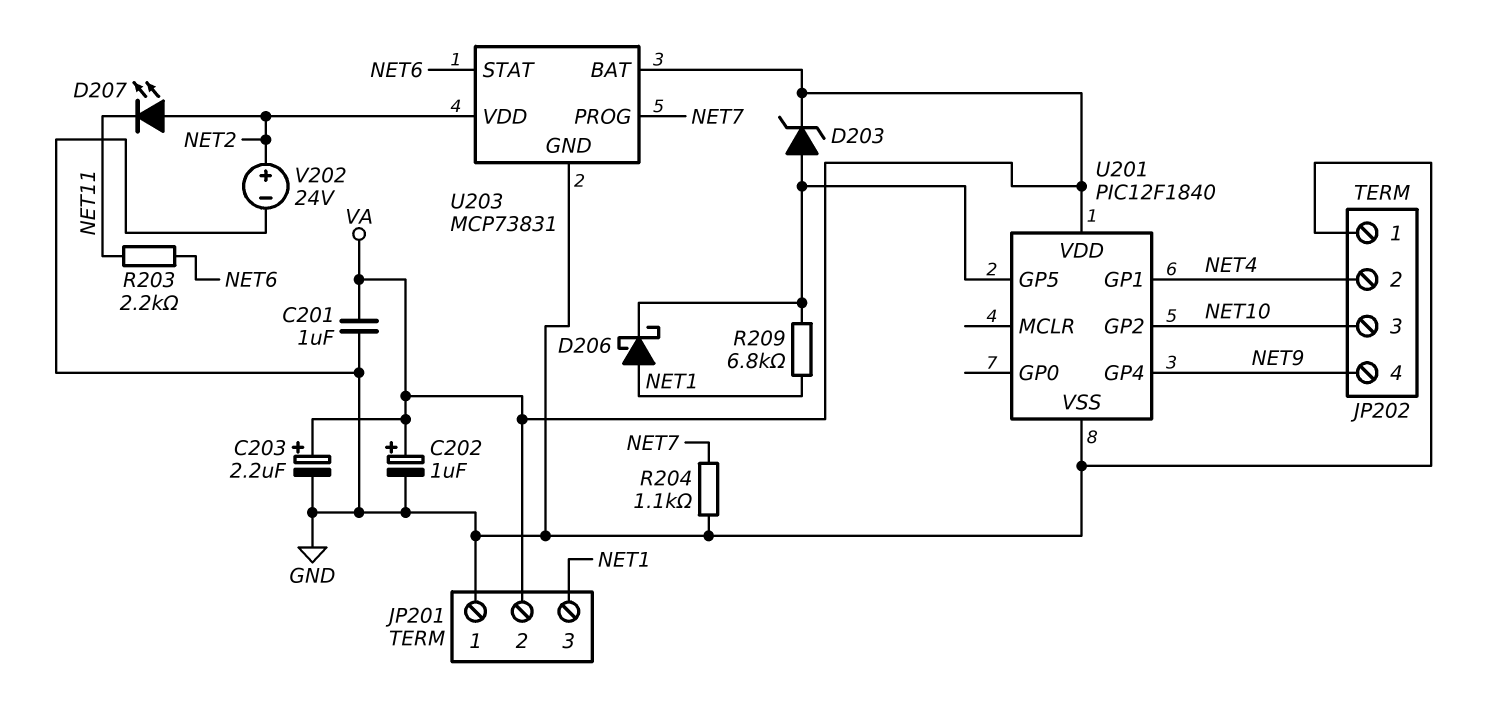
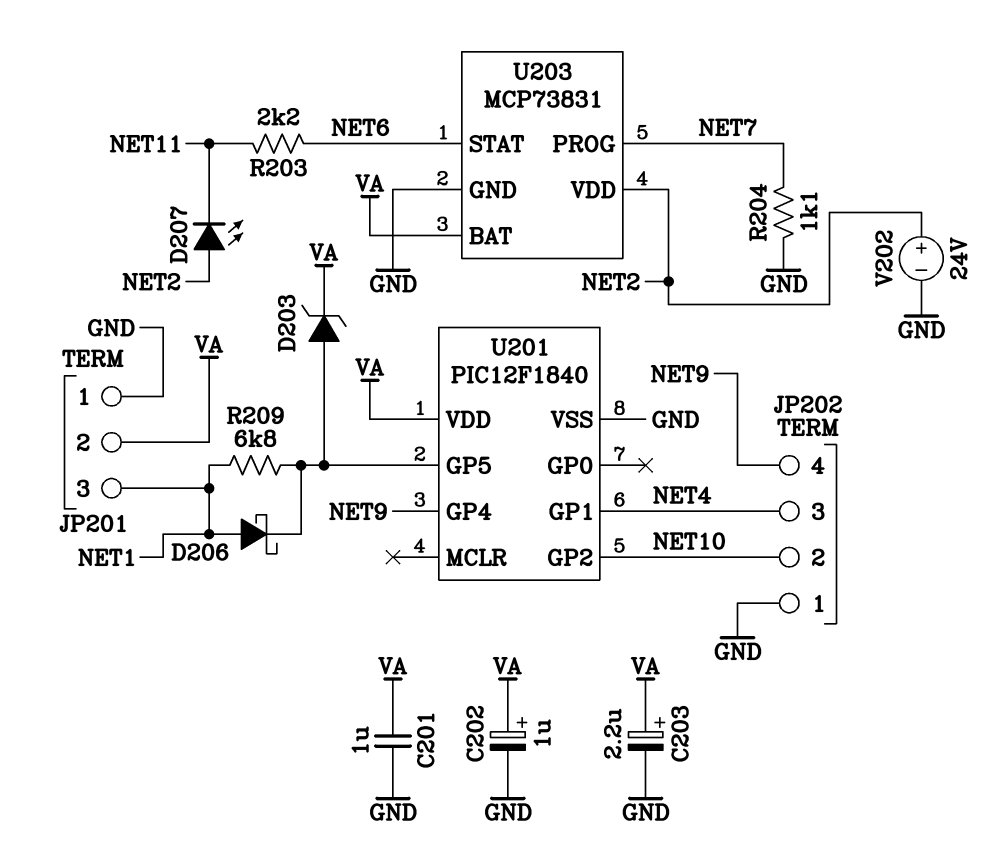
JP202 pin 2: NET4 -> NET10
JP202 pin 3: NET10 -> NET4

